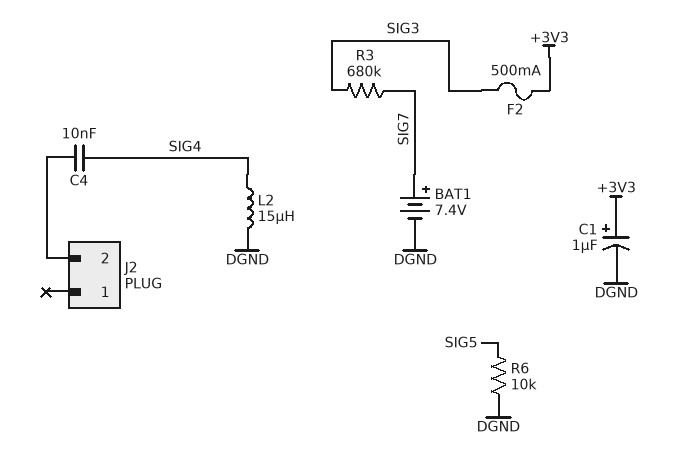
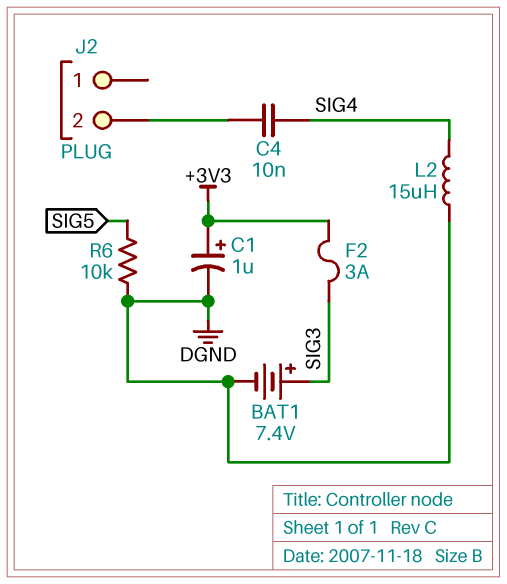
BAT1: 7.4V (plus SIG7, minus DGND) -> 7.4V (plus SIG3, minus DGND)
F2: 500mA (+3V3, SIG3) -> 3A (+3V3, SIG3)
R3: 680k (SIG3, SIG7) -> none

